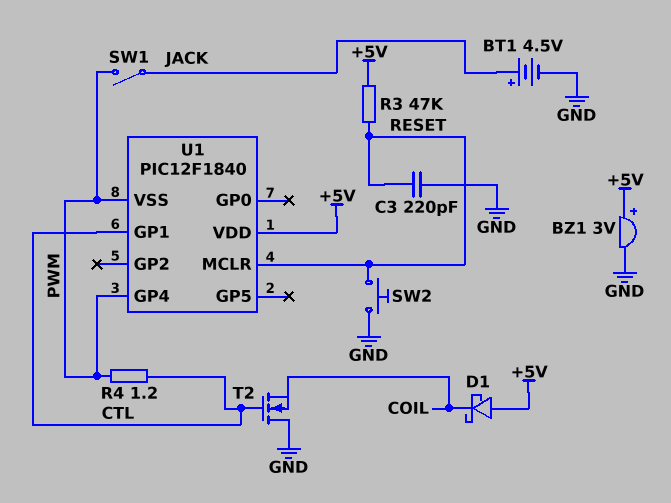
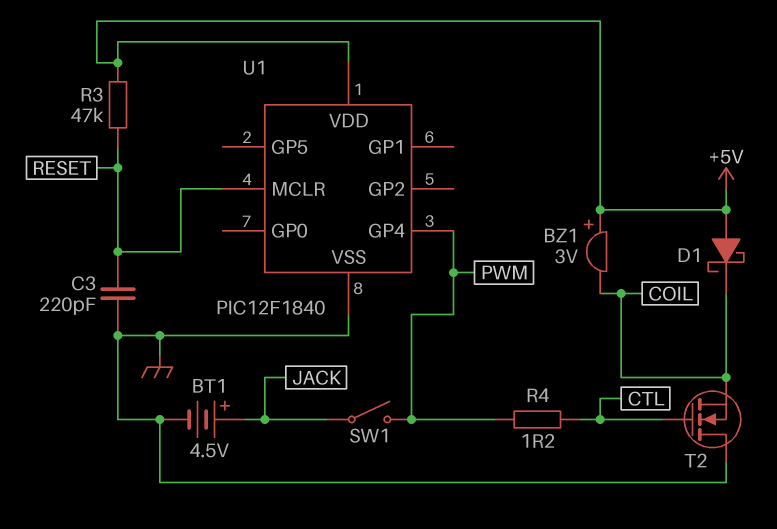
BZ1: buzzer 3V (plus +5V, minus GND) -> buzzer 3V (plus +5V, minus COIL)
SW2: button (GND, RESET) -> none
U1 pin GP1: CTL -> none
U1 pin VSS: PWM -> GND

